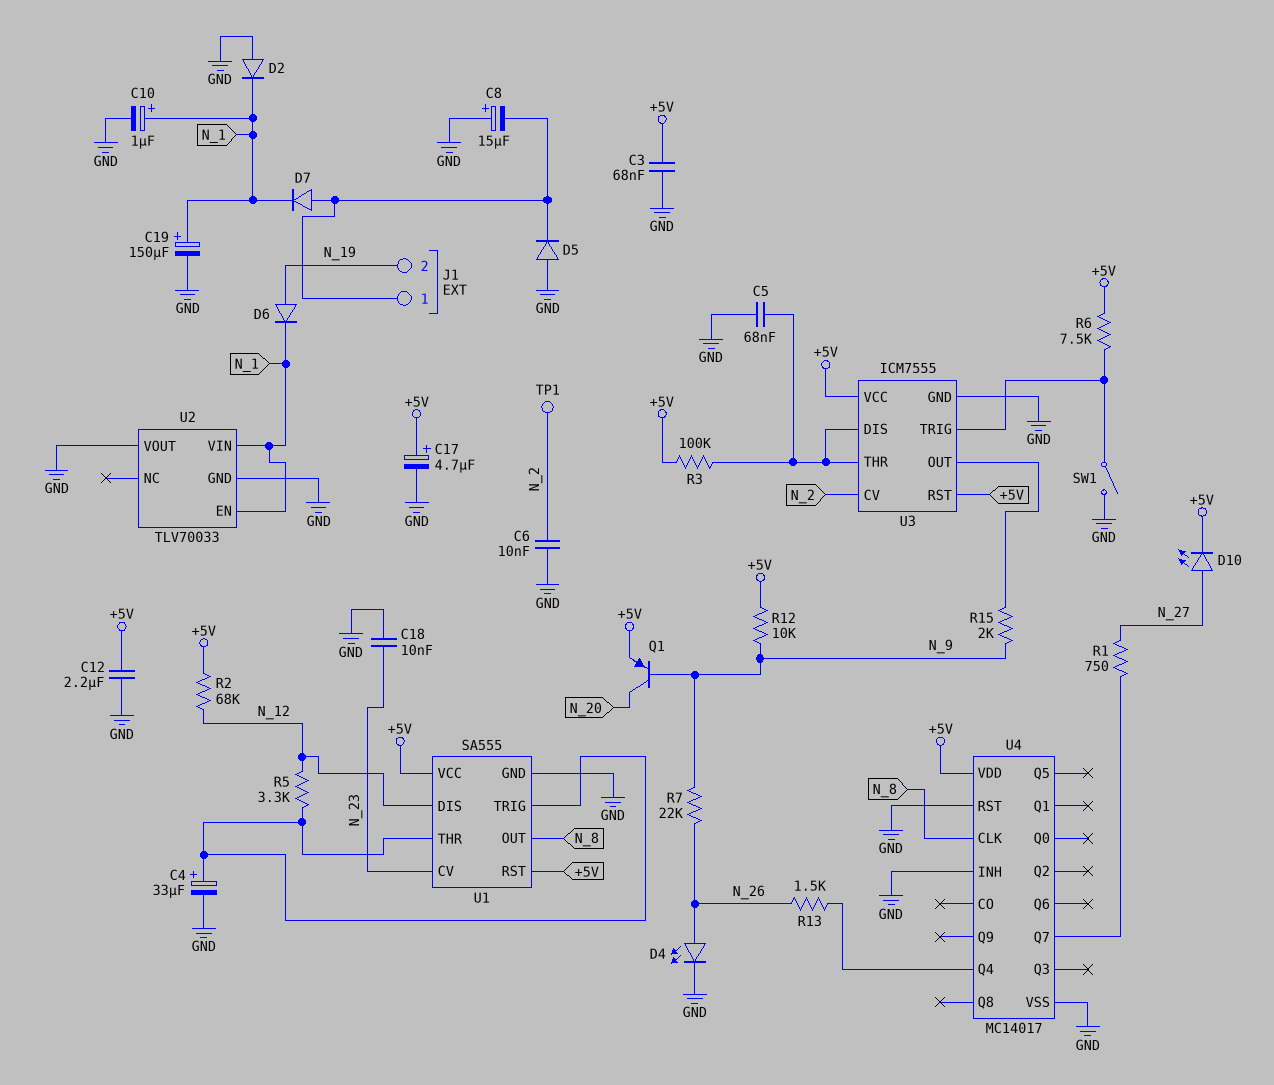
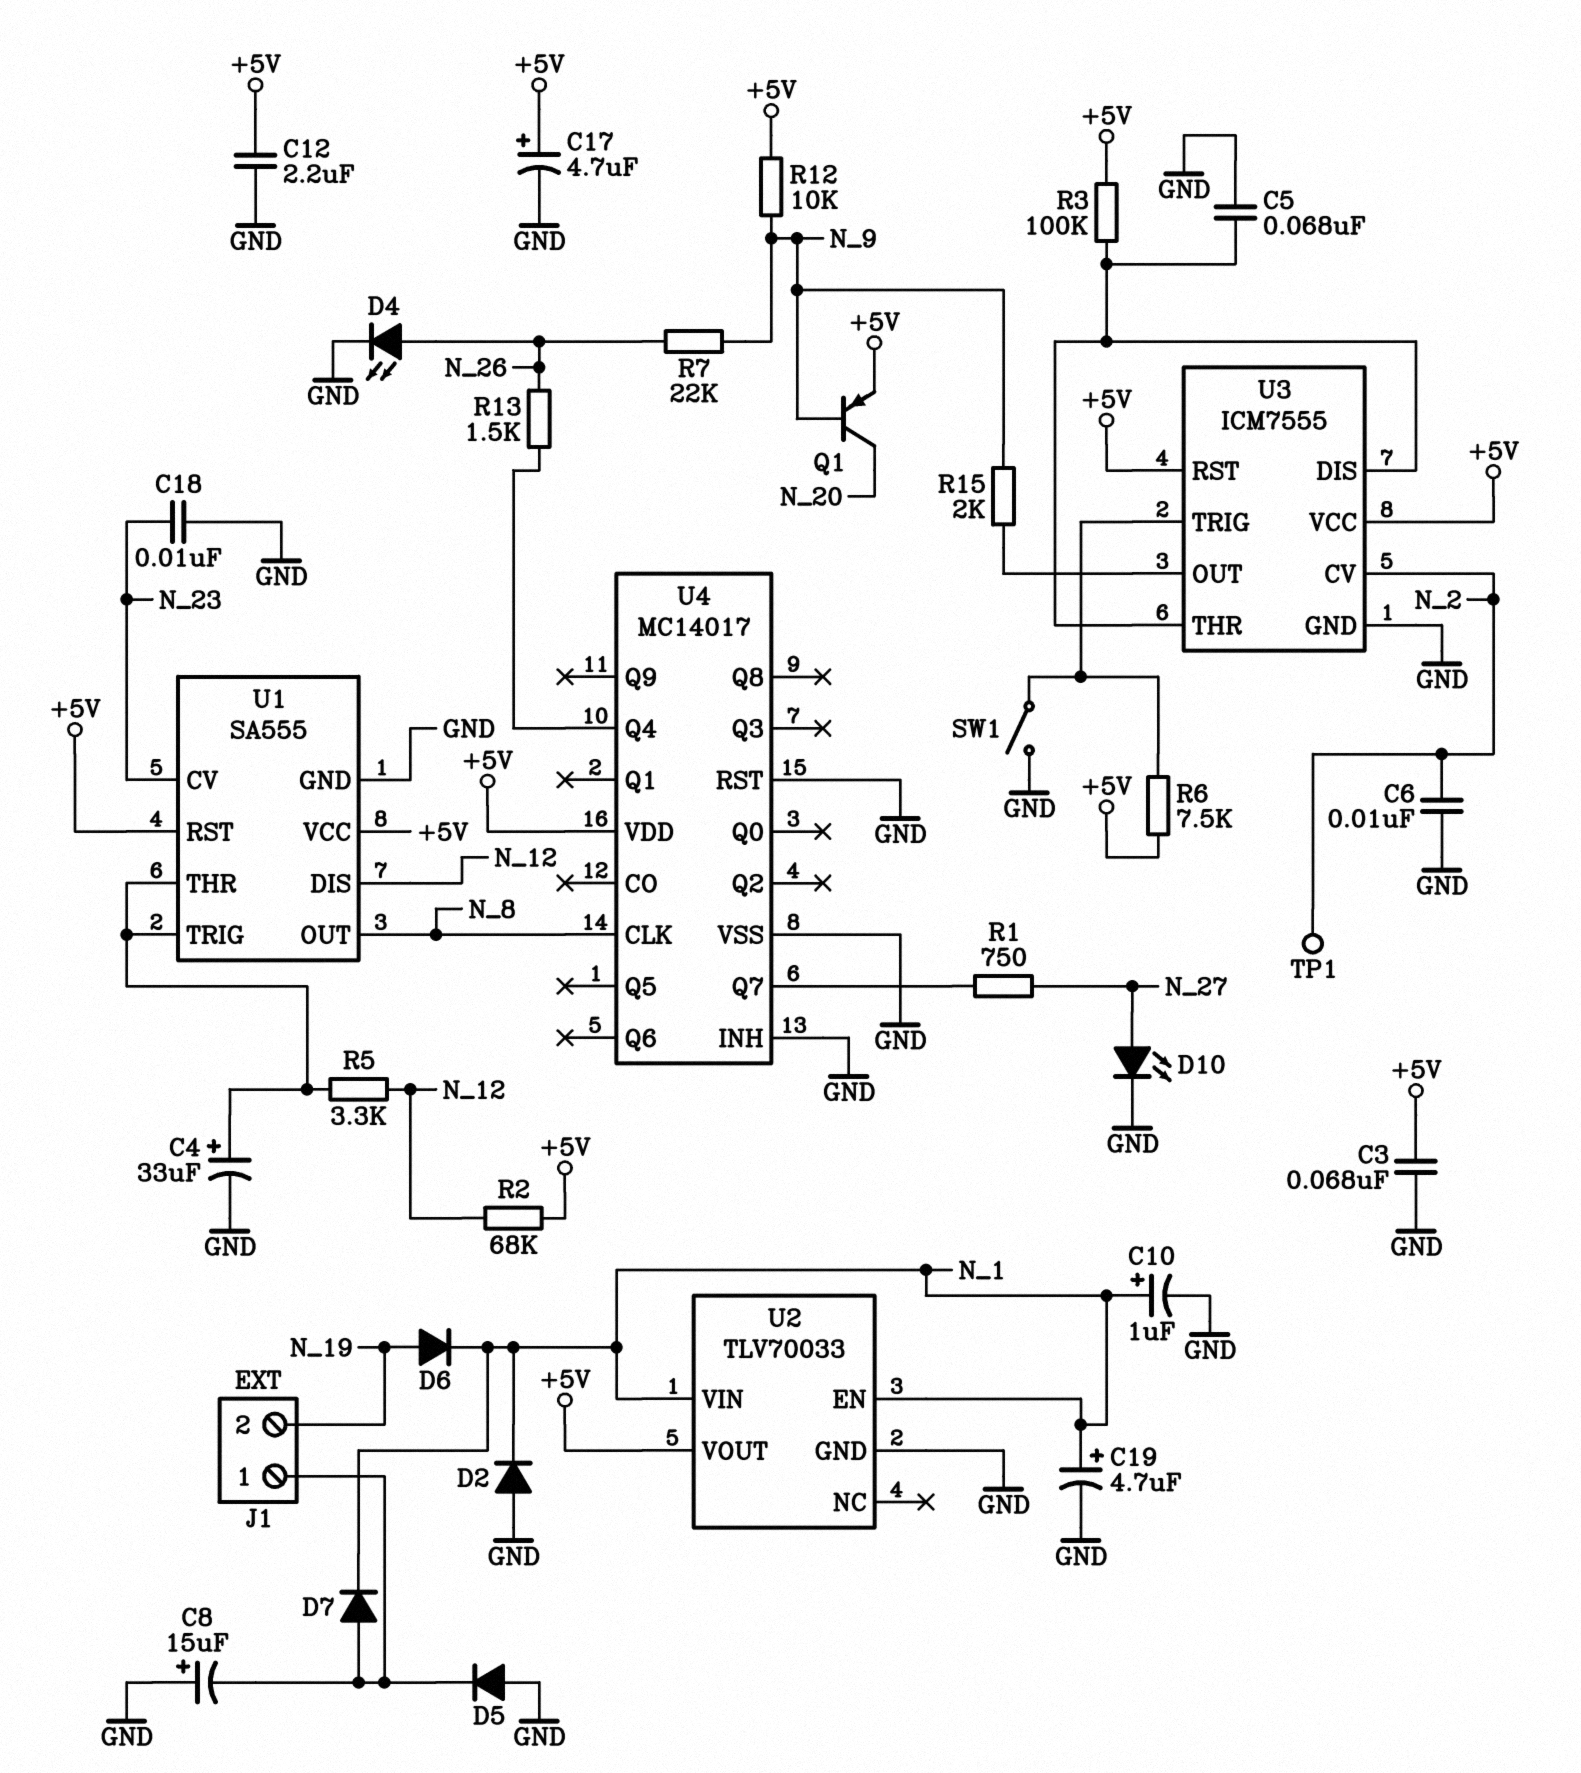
C19: 150uF (plus N_1, minus GND) -> 4.7uF (plus N_1, minus GND)
D10: LED (A N_27, K +5V) -> LED (A N_27, K GND)
U2 pin VOUT: GND -> +5V

